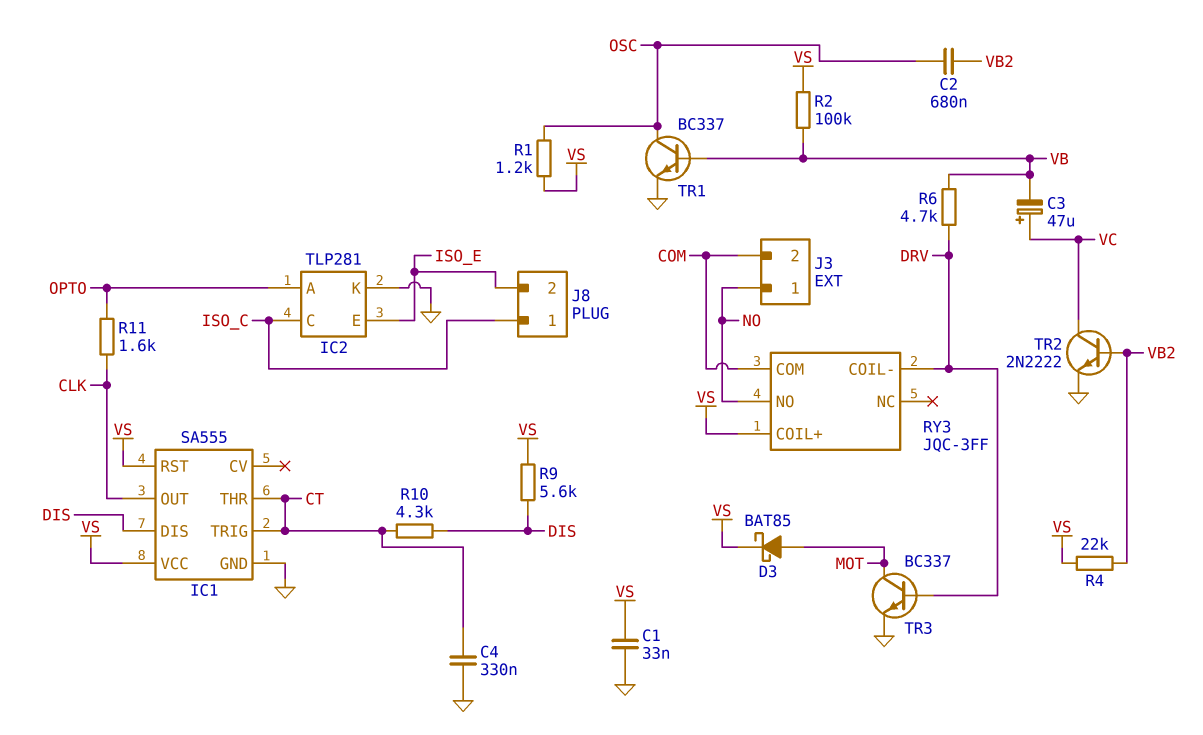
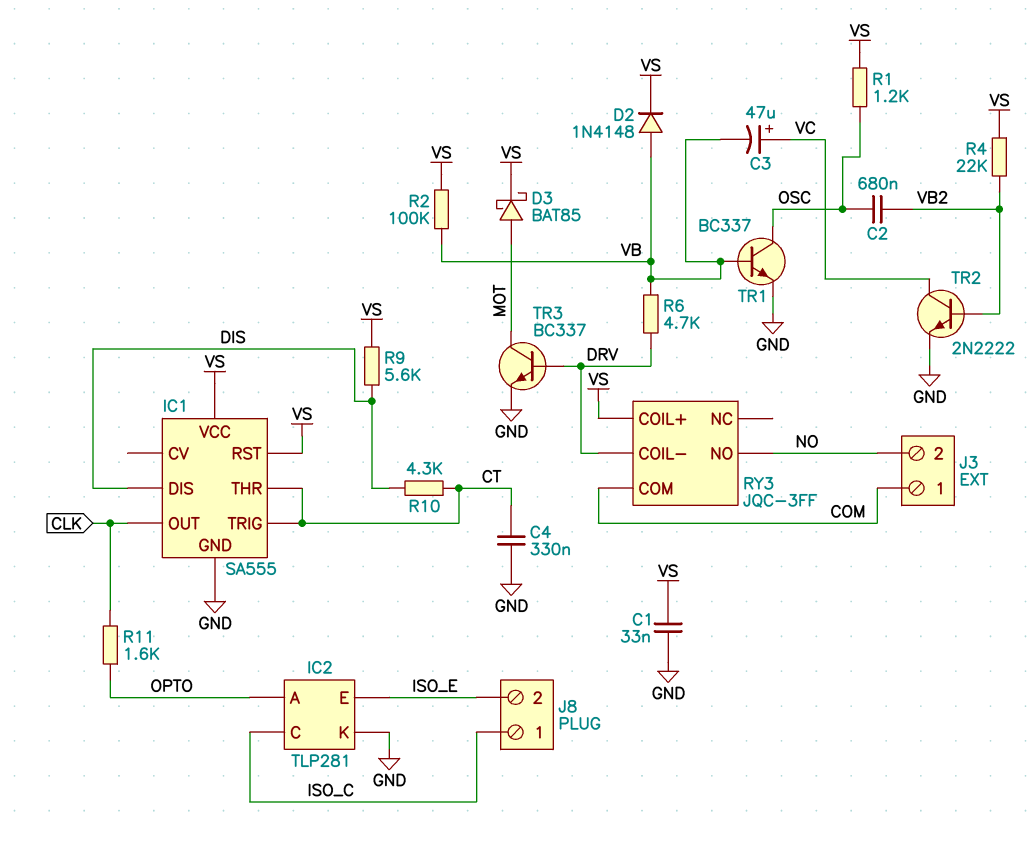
D2: none -> diode 1N4148 (A VB, K VS)
J3 pin 1: NO -> COM
J3 pin 2: COM -> NO

